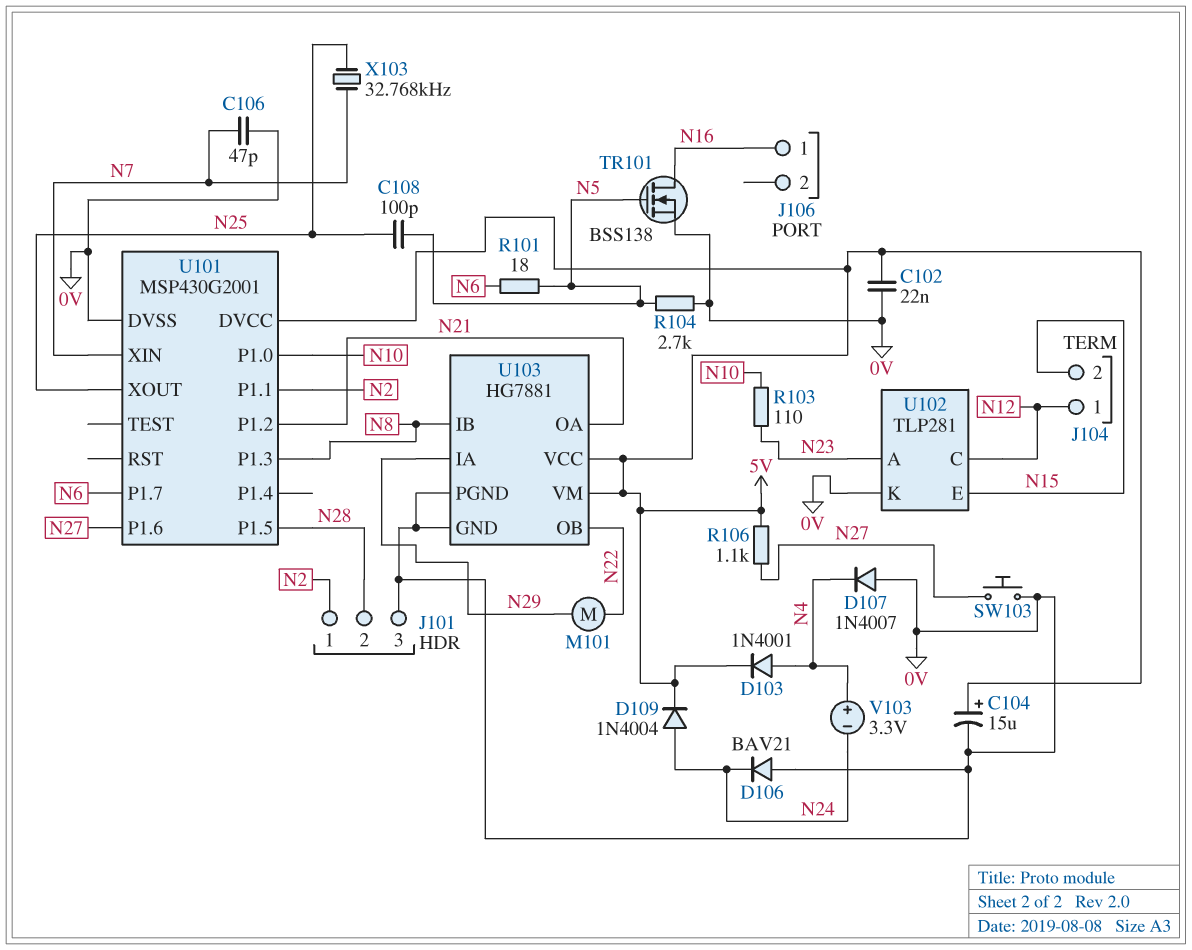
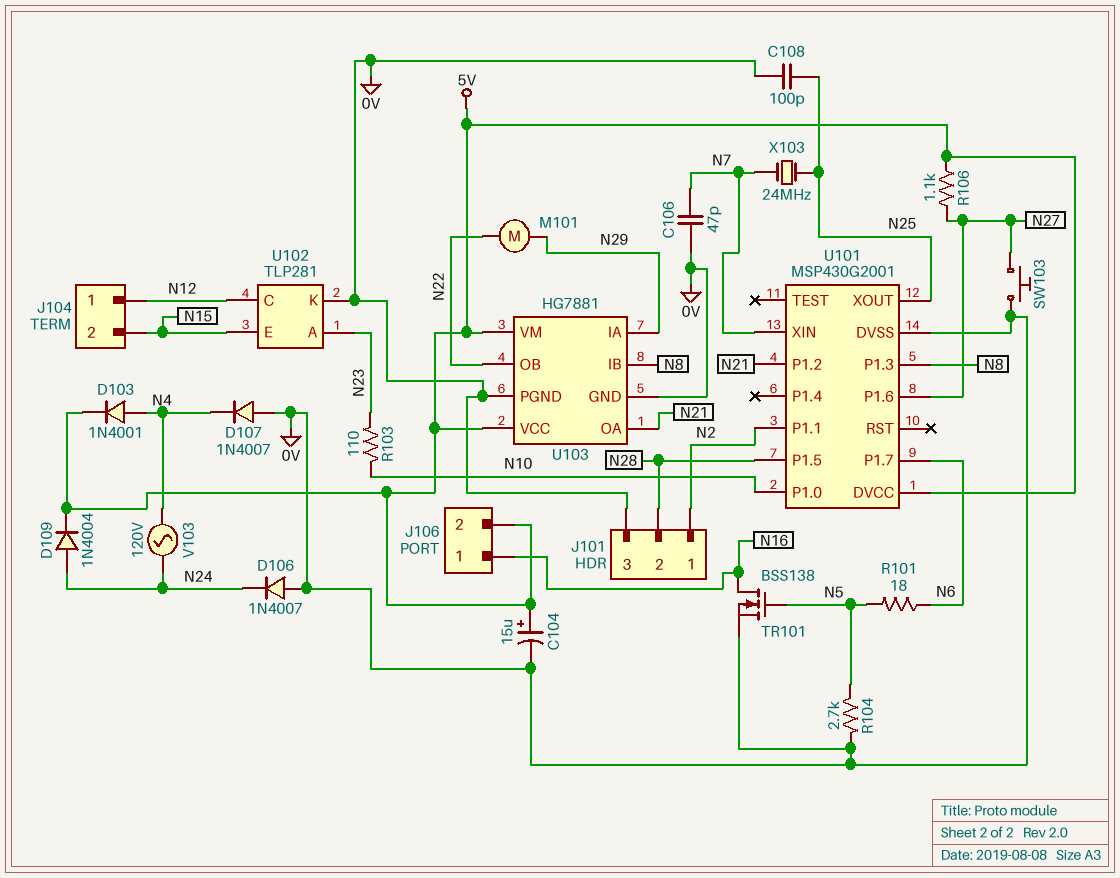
C102: 22nF (0V, 5V) -> none
C108: 100pF (N5, N25) -> 100pF (0V, N25)
D106: diode BAV21 (A 0V, K N24) -> diode 1N4007 (A 0V, K N24)
J106 pin 2: none -> 5V
V103: 3.3V (plus N4, minus N24) -> AC 120V (N4, N24)
X103: 32.768kHz (N7, N25) -> 24MHz (N7, N25)

